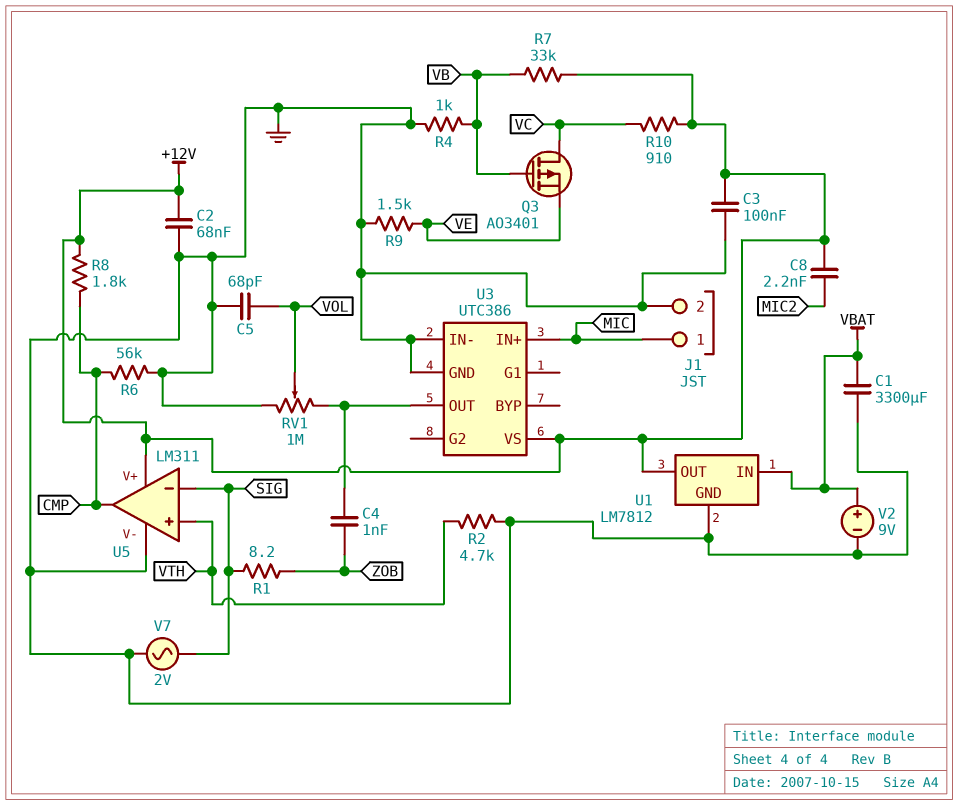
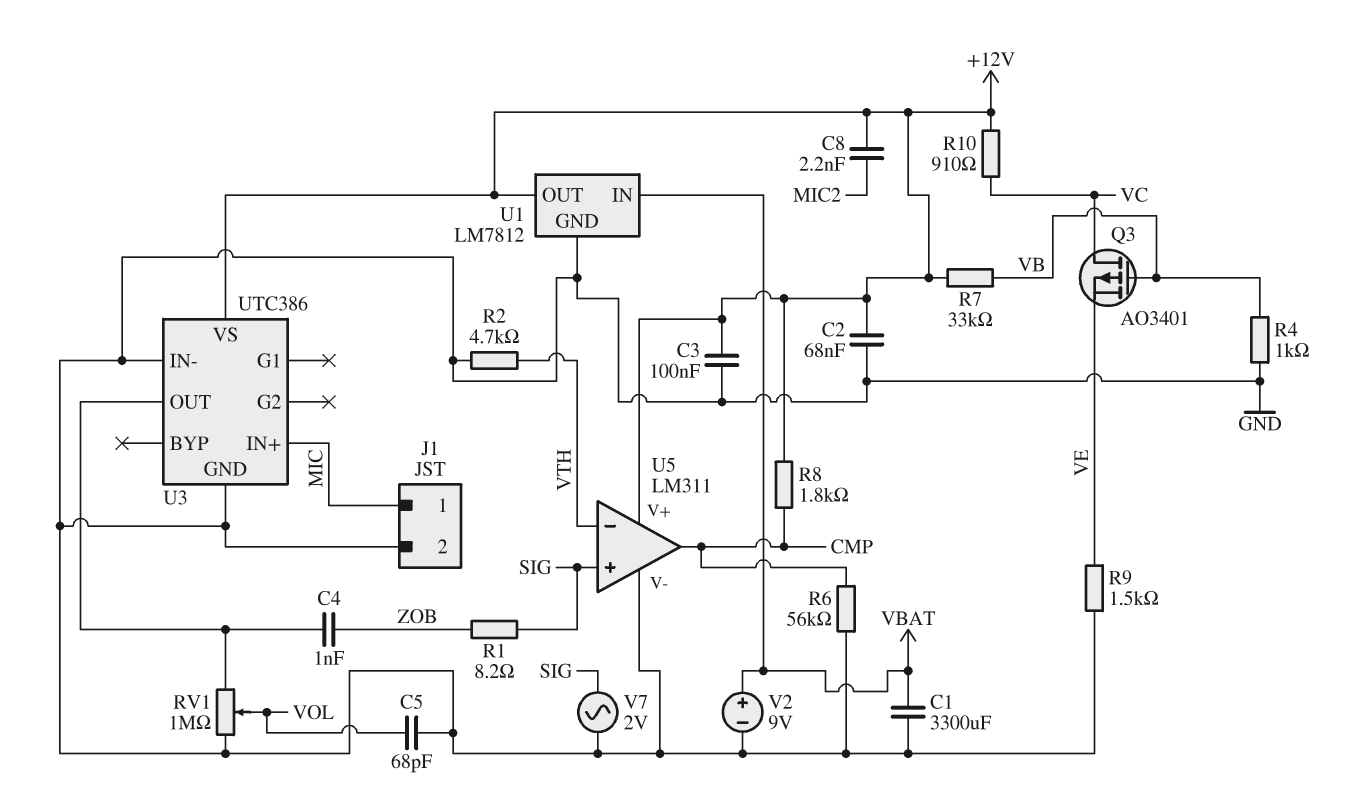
U5 pin in+: VTH -> SIG
U5 pin in-: SIG -> VTH

